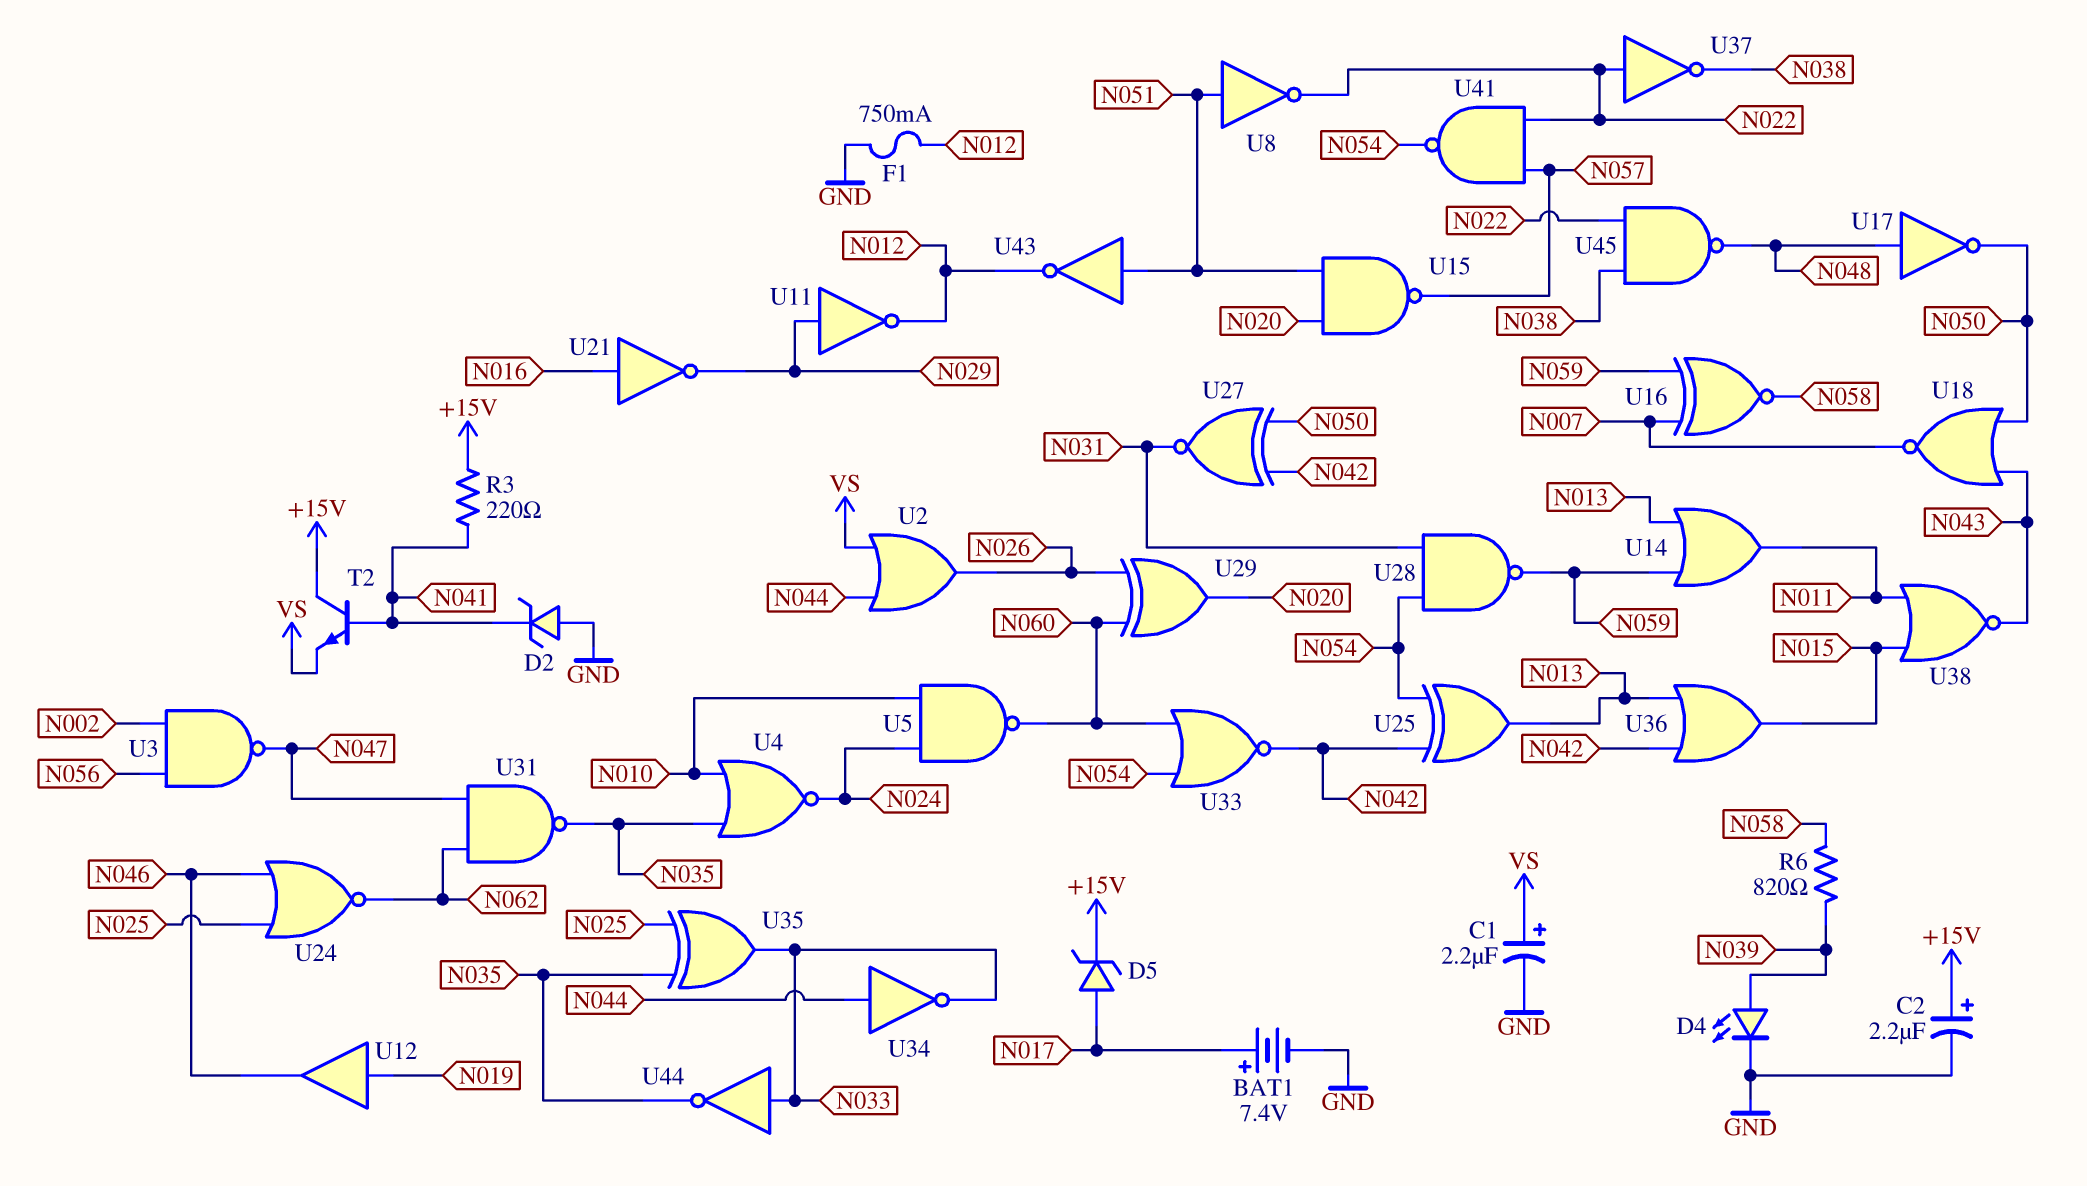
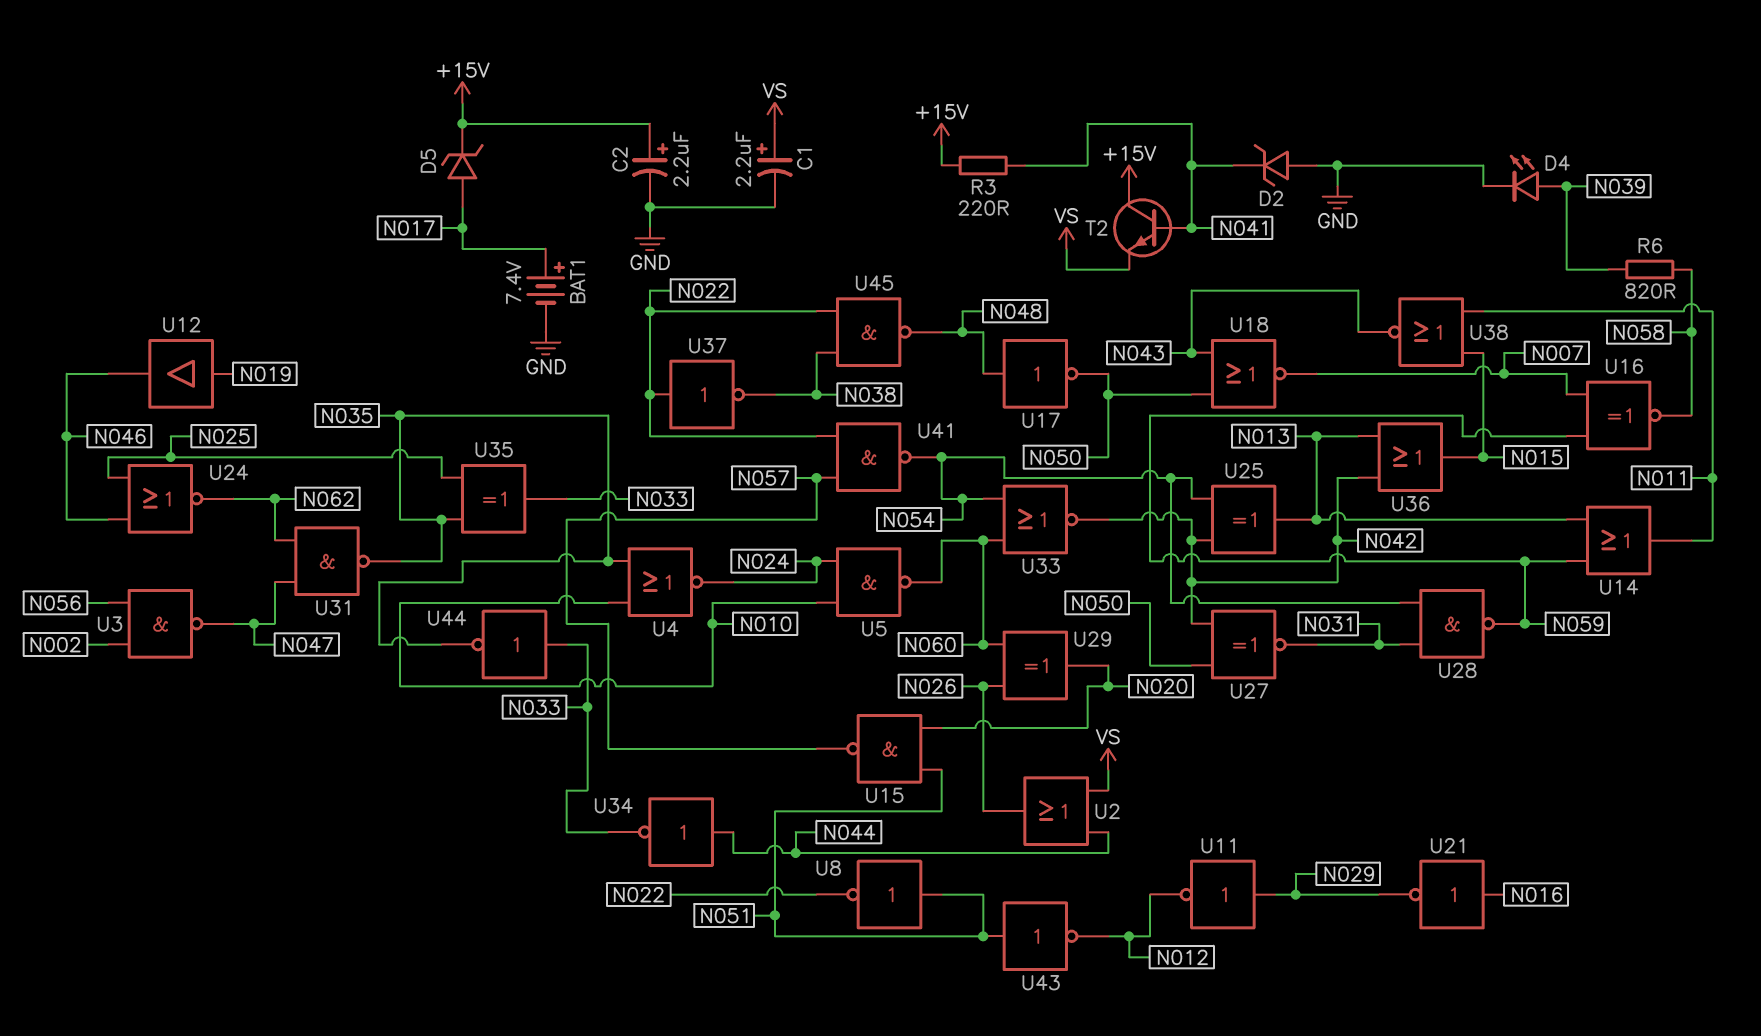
F1: 750mA (GND, N012) -> none

